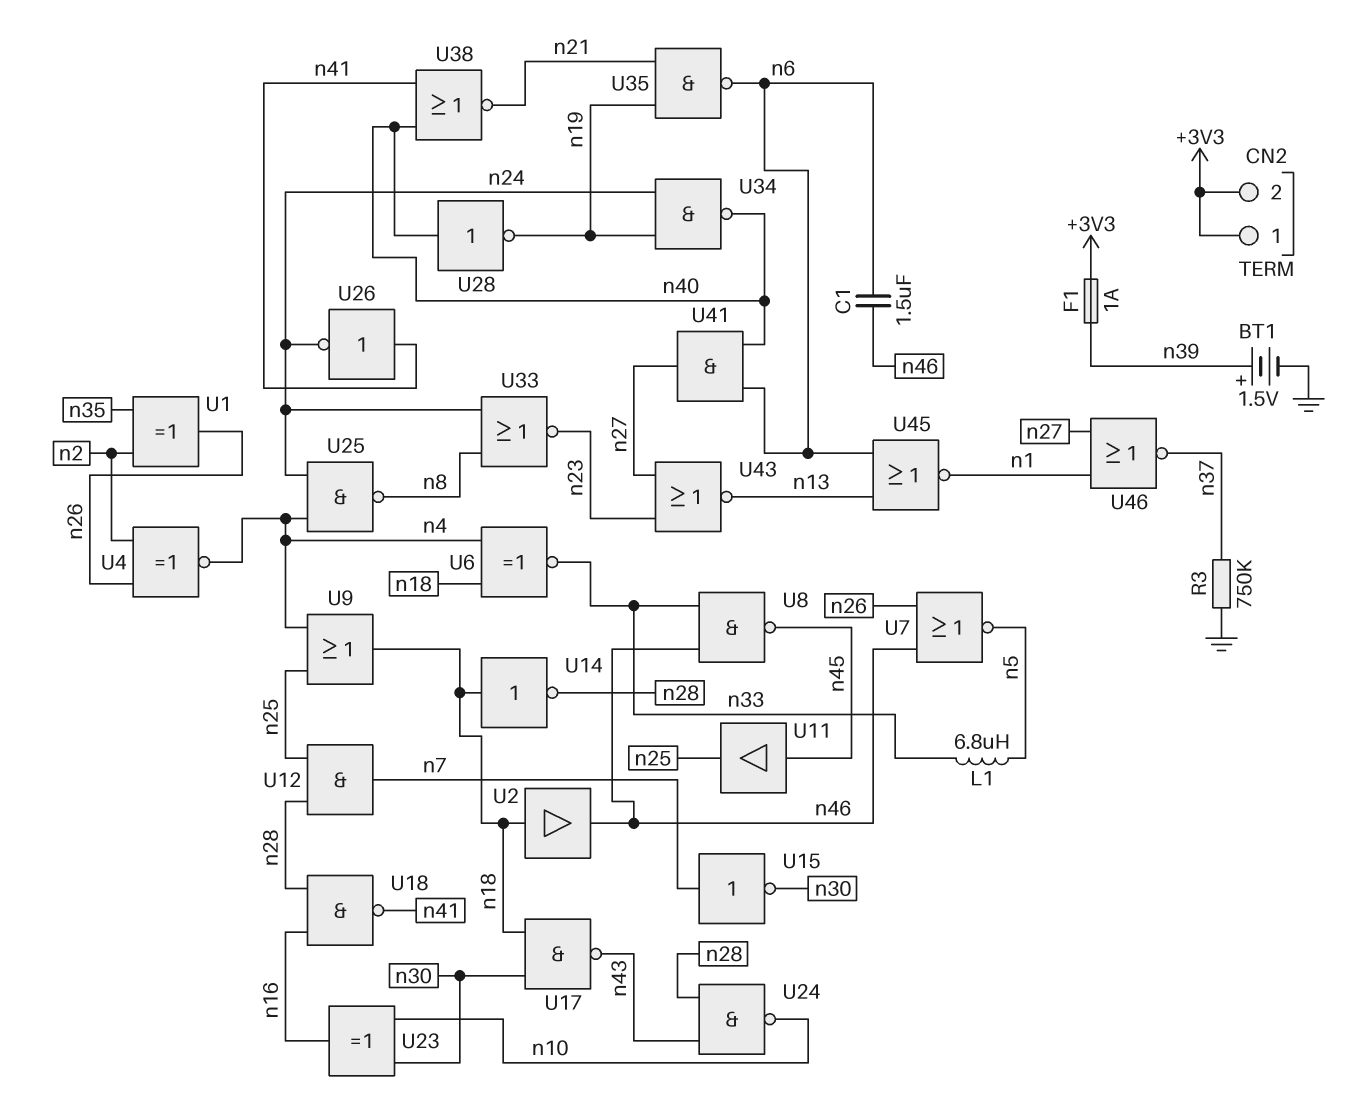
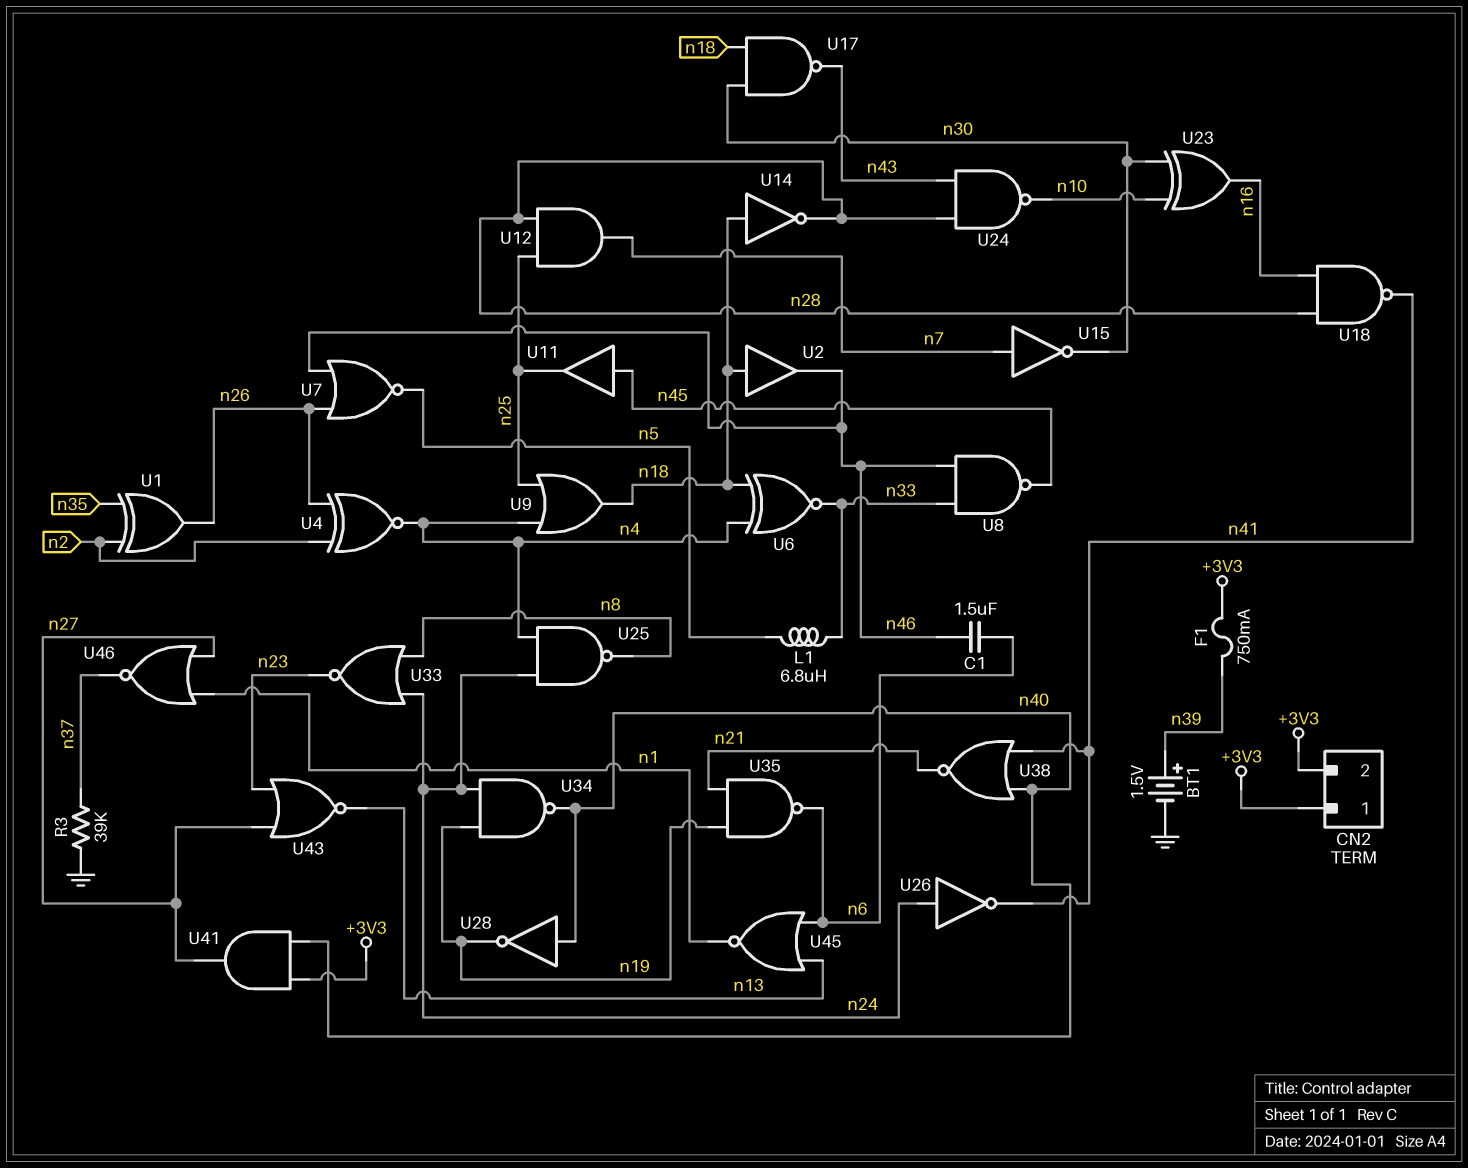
F1: 1A (+3V3, n39) -> 750mA (+3V3, n39)
R3: 750k (GND, n37) -> 39k (GND, n37)
U26: NOT (in n41, out n24) -> NOT (in n24, out n41)
U41: AND (in n6, in n40, out n27) -> AND (in +3V3, in n40, out n27)

